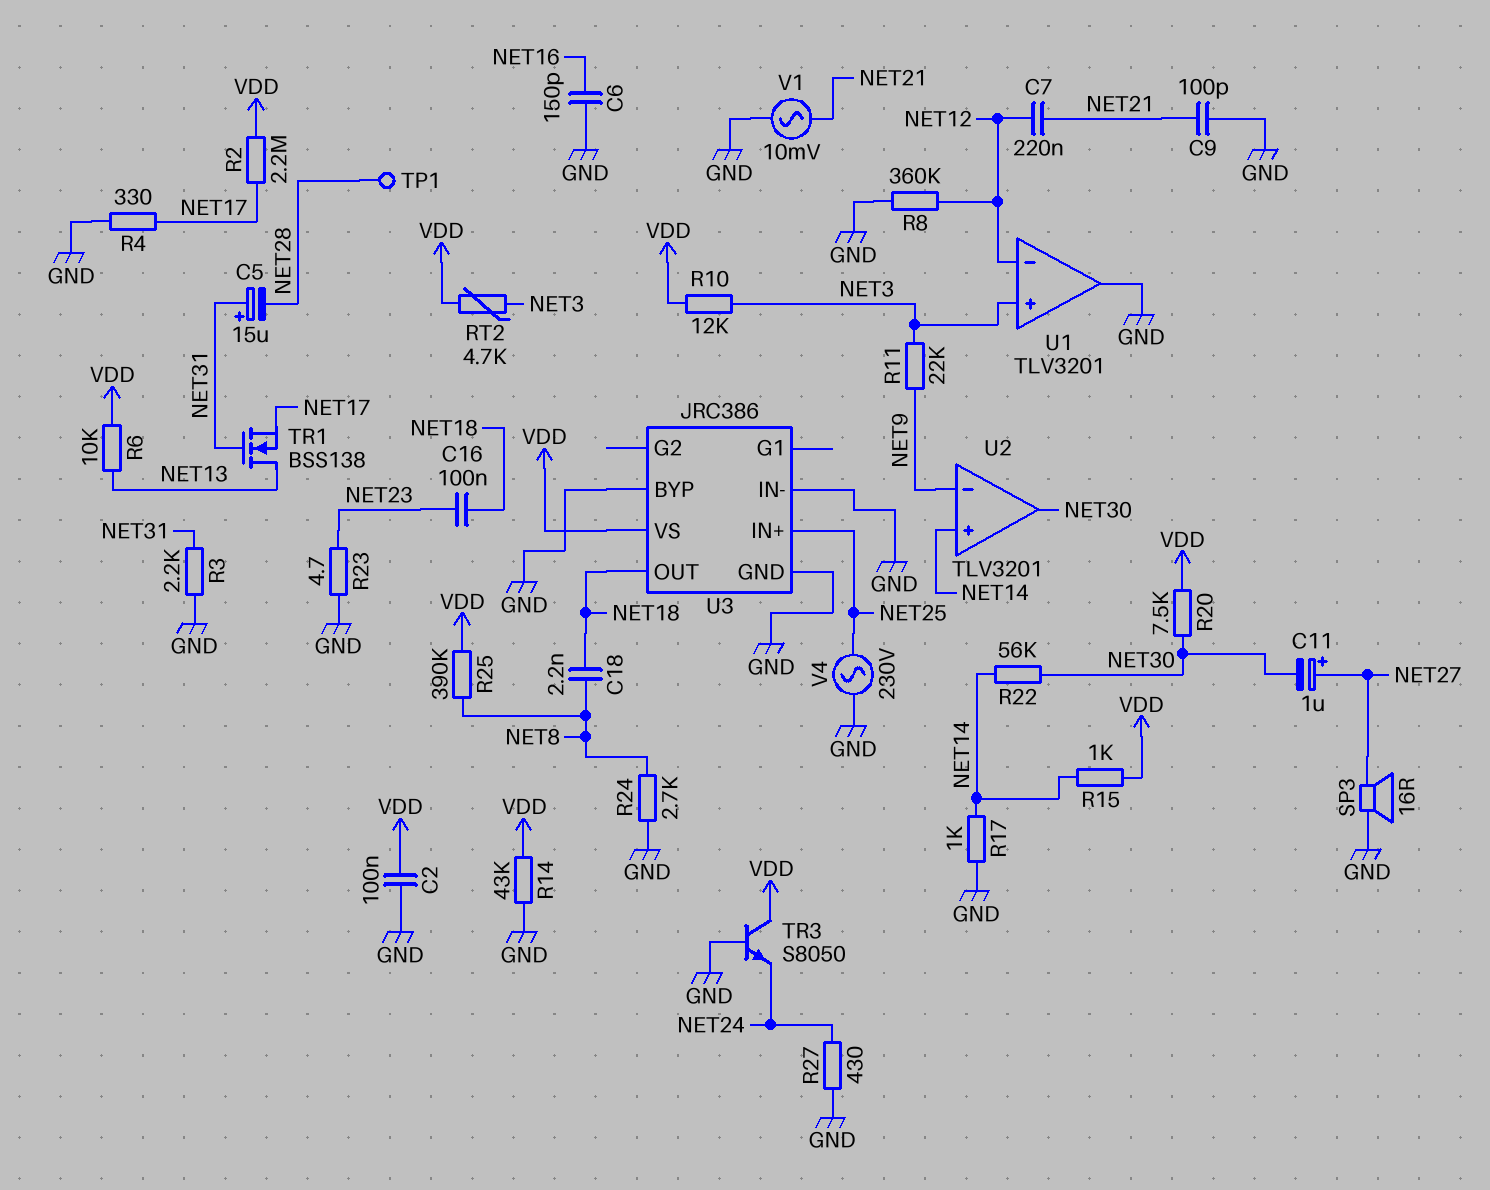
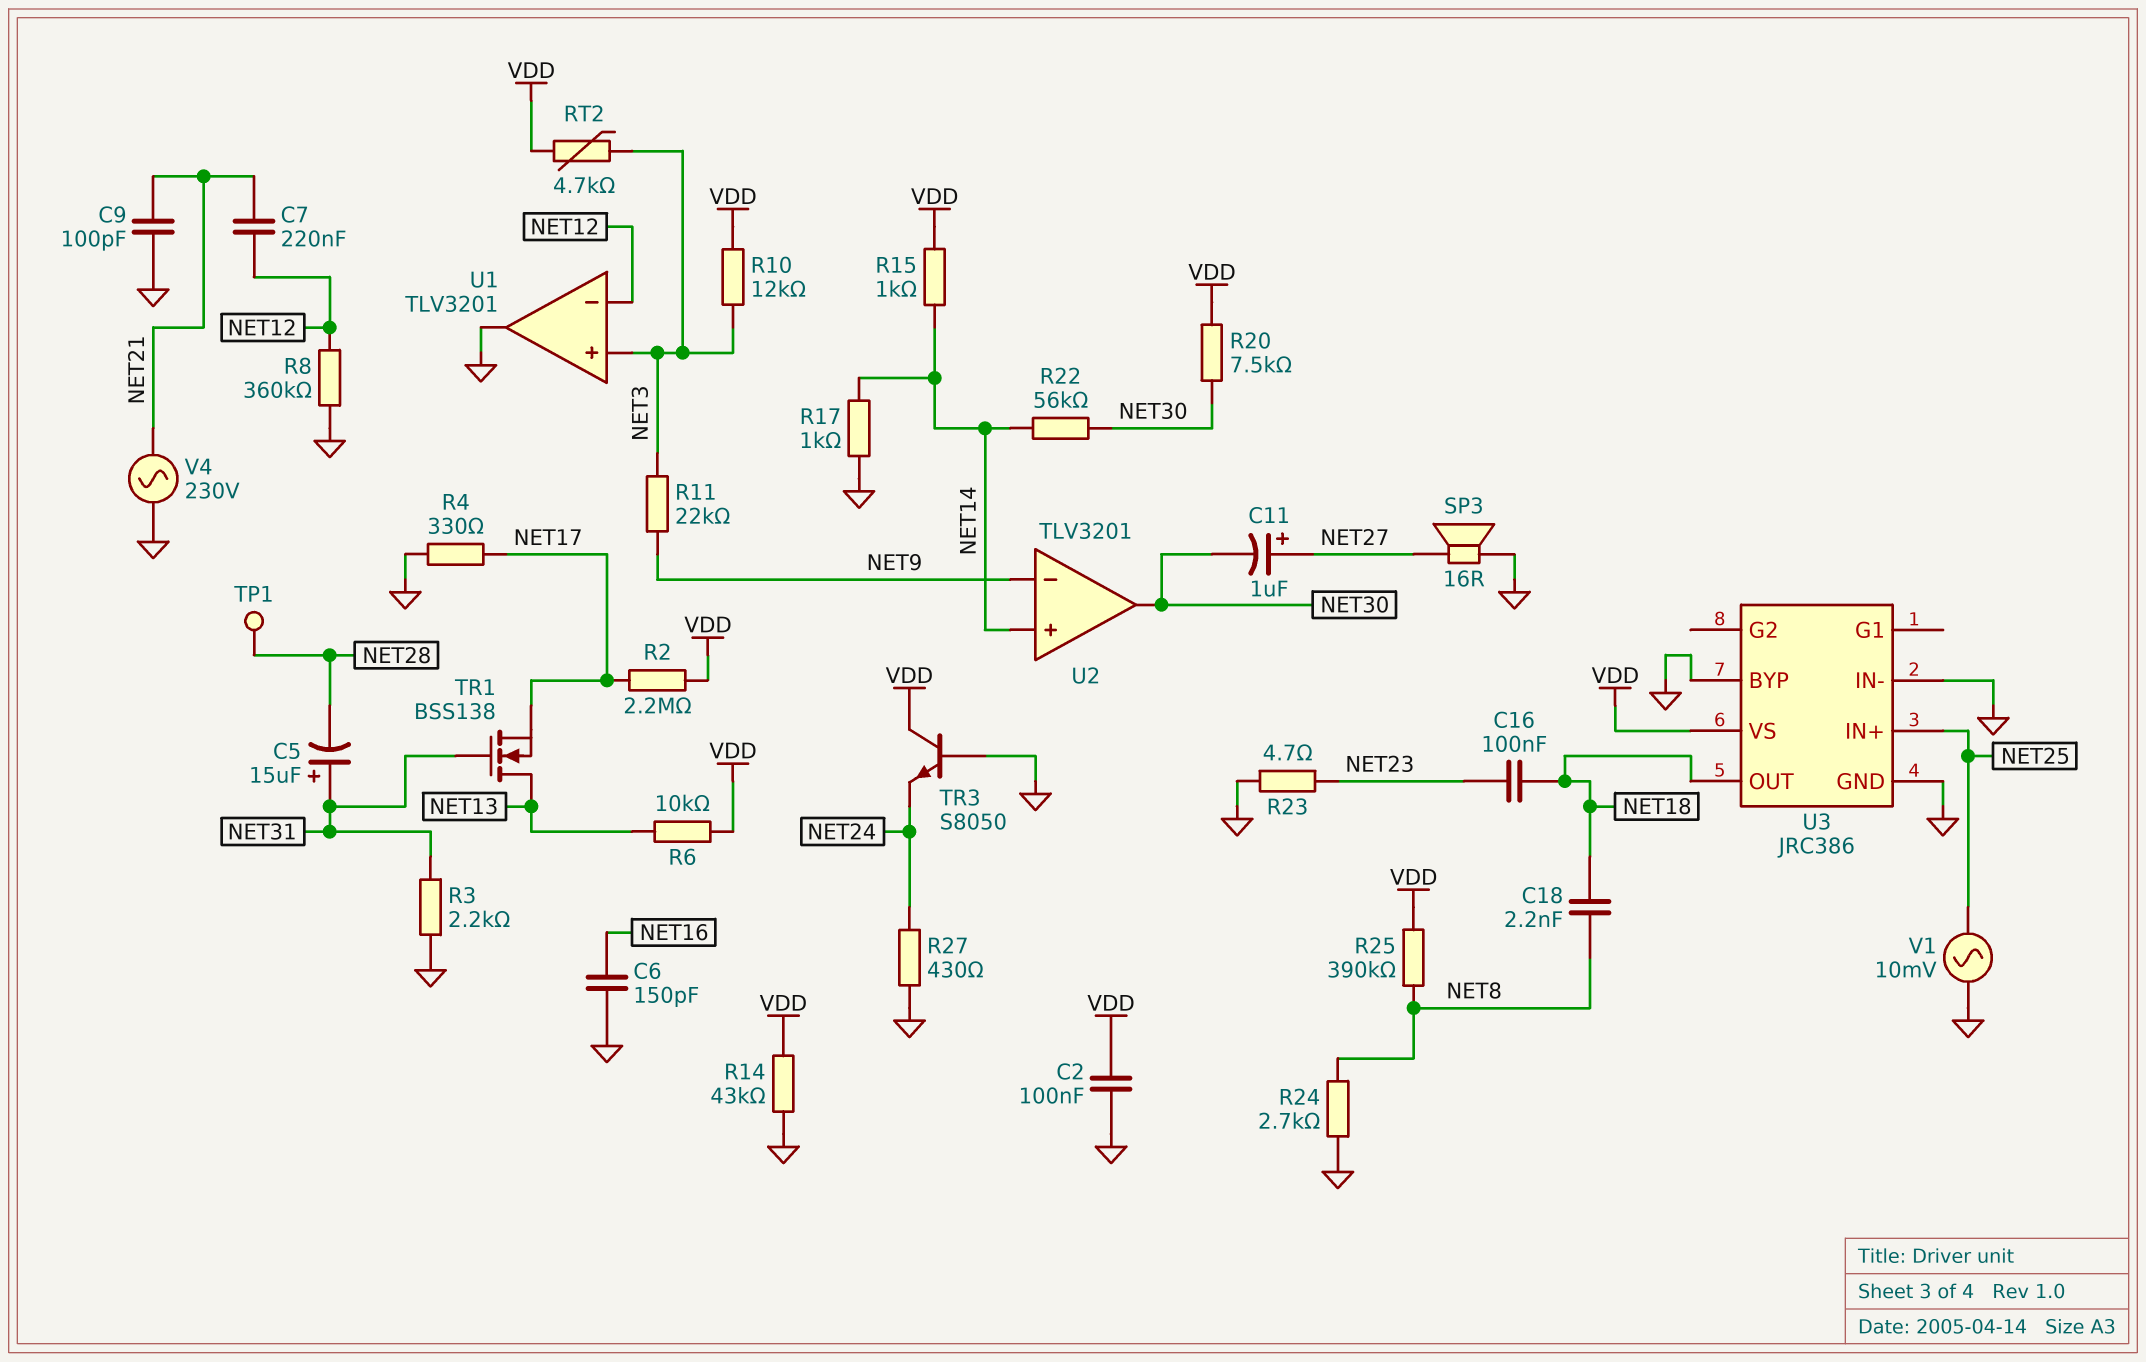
V1: AC 10mV (GND, NET21) -> AC 10mV (GND, NET25)
V4: AC 230V (GND, NET25) -> AC 230V (GND, NET21)

